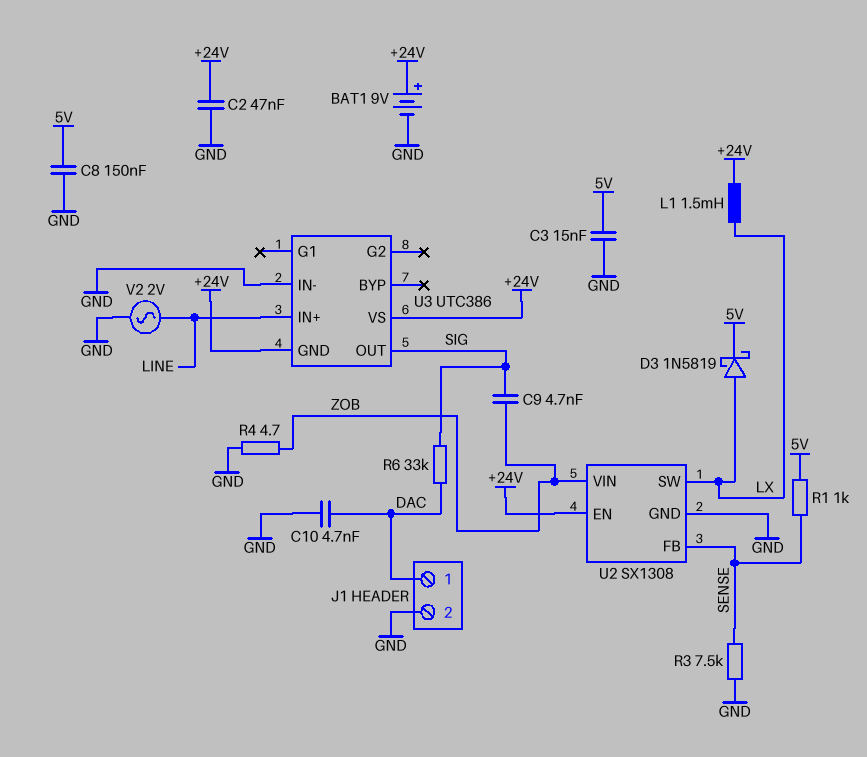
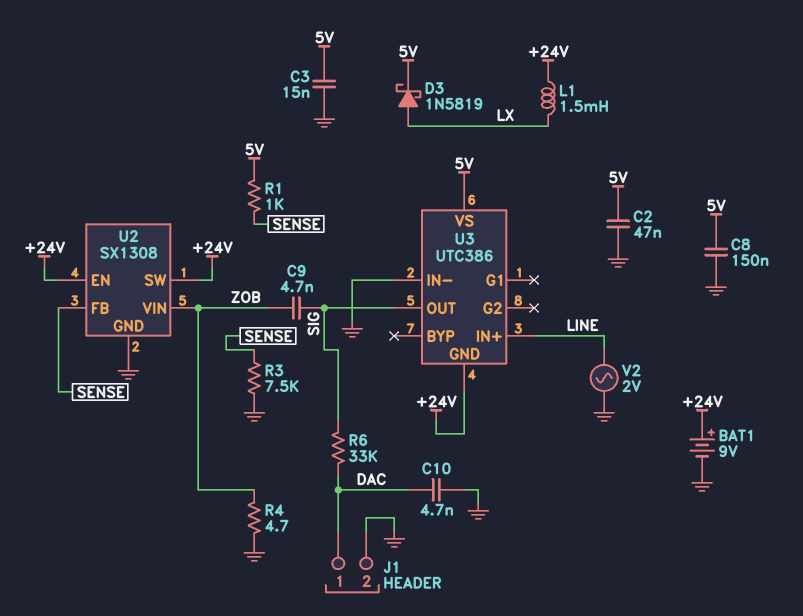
C2: 47nF (+24V, GND) -> 47nF (5V, GND)
U2 pin SW: LX -> +24V
U3 pin VS: +24V -> 5V

